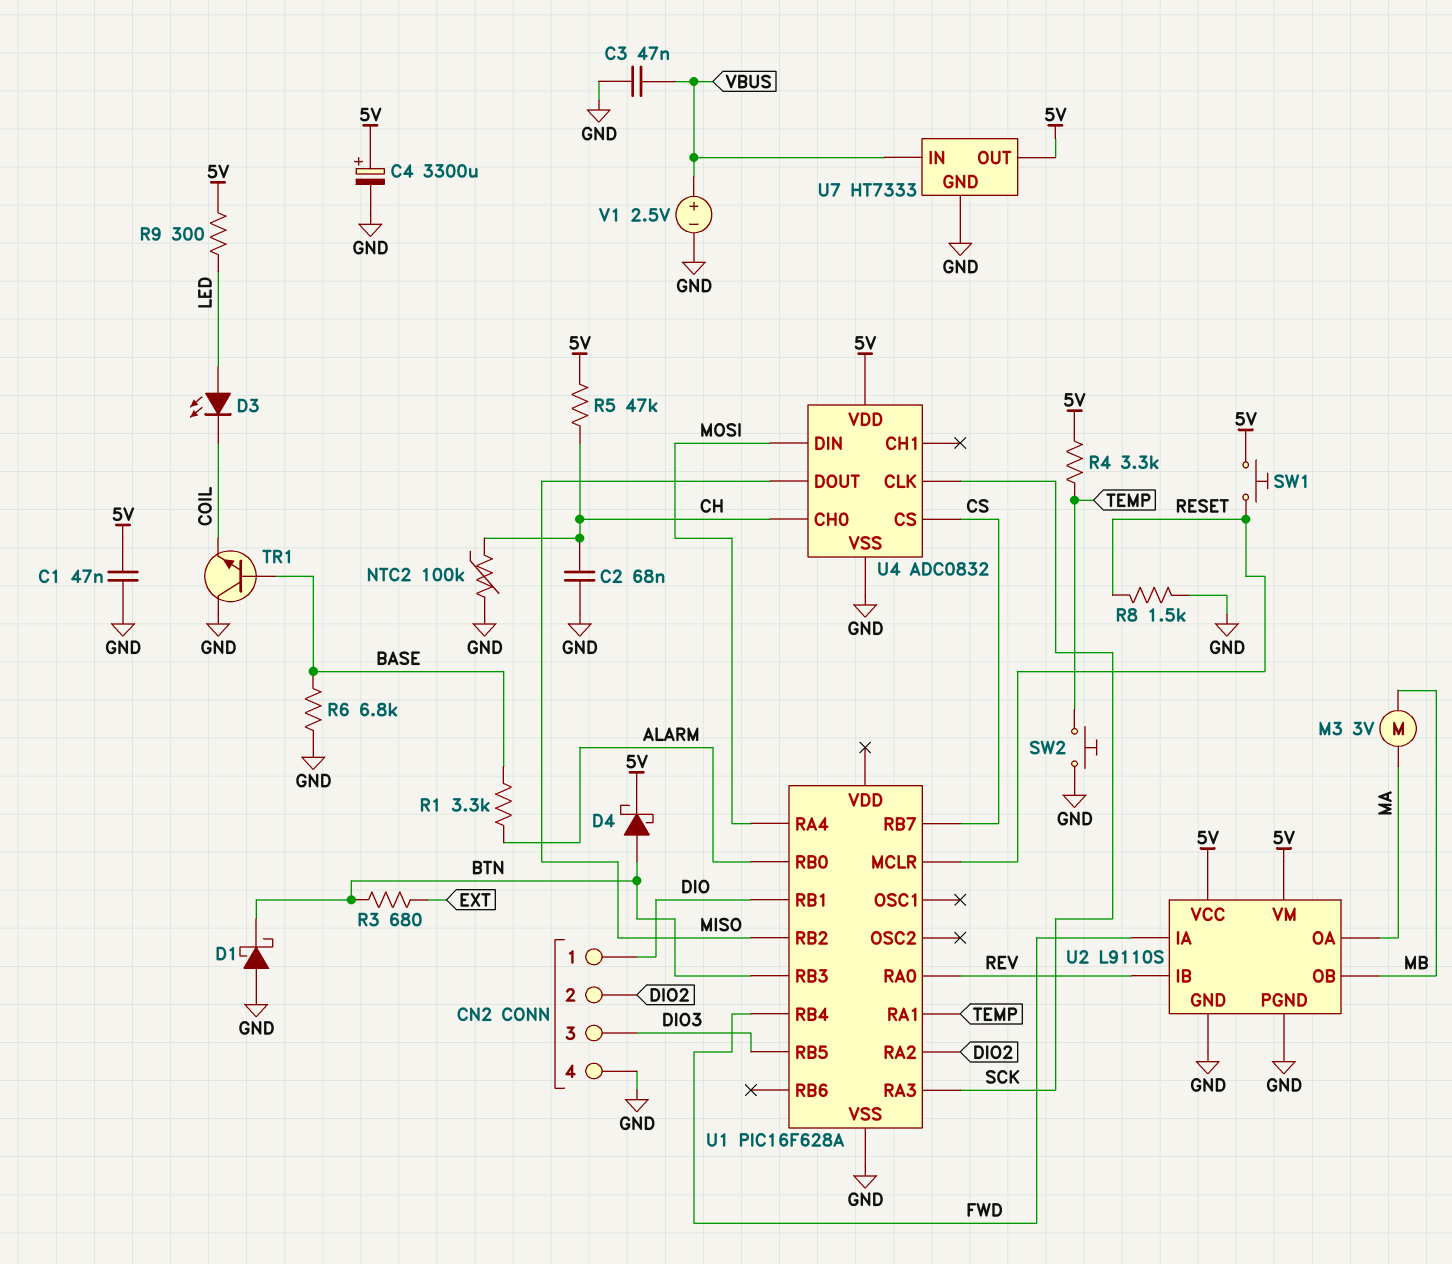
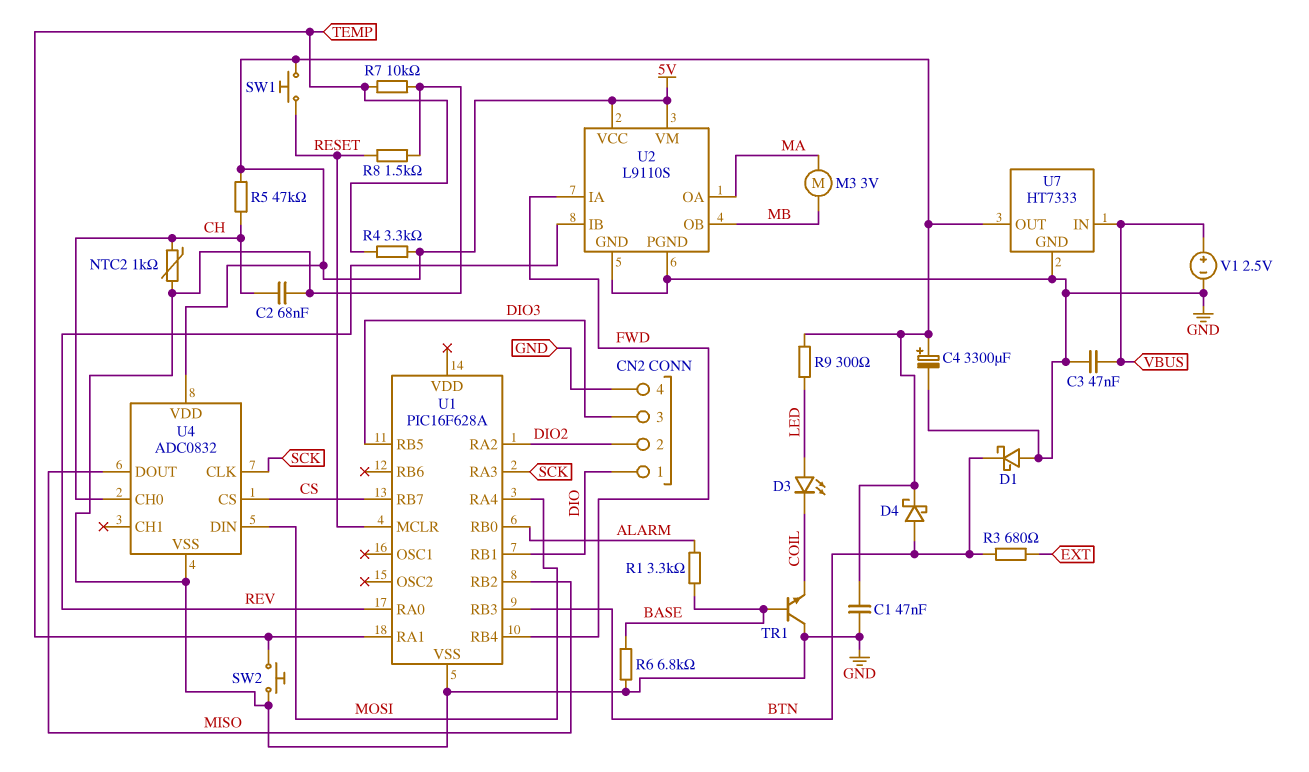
NTC2: 100k (CH, GND) -> 1k (CH, GND)
R7: none -> 10k (GND, TEMP)

